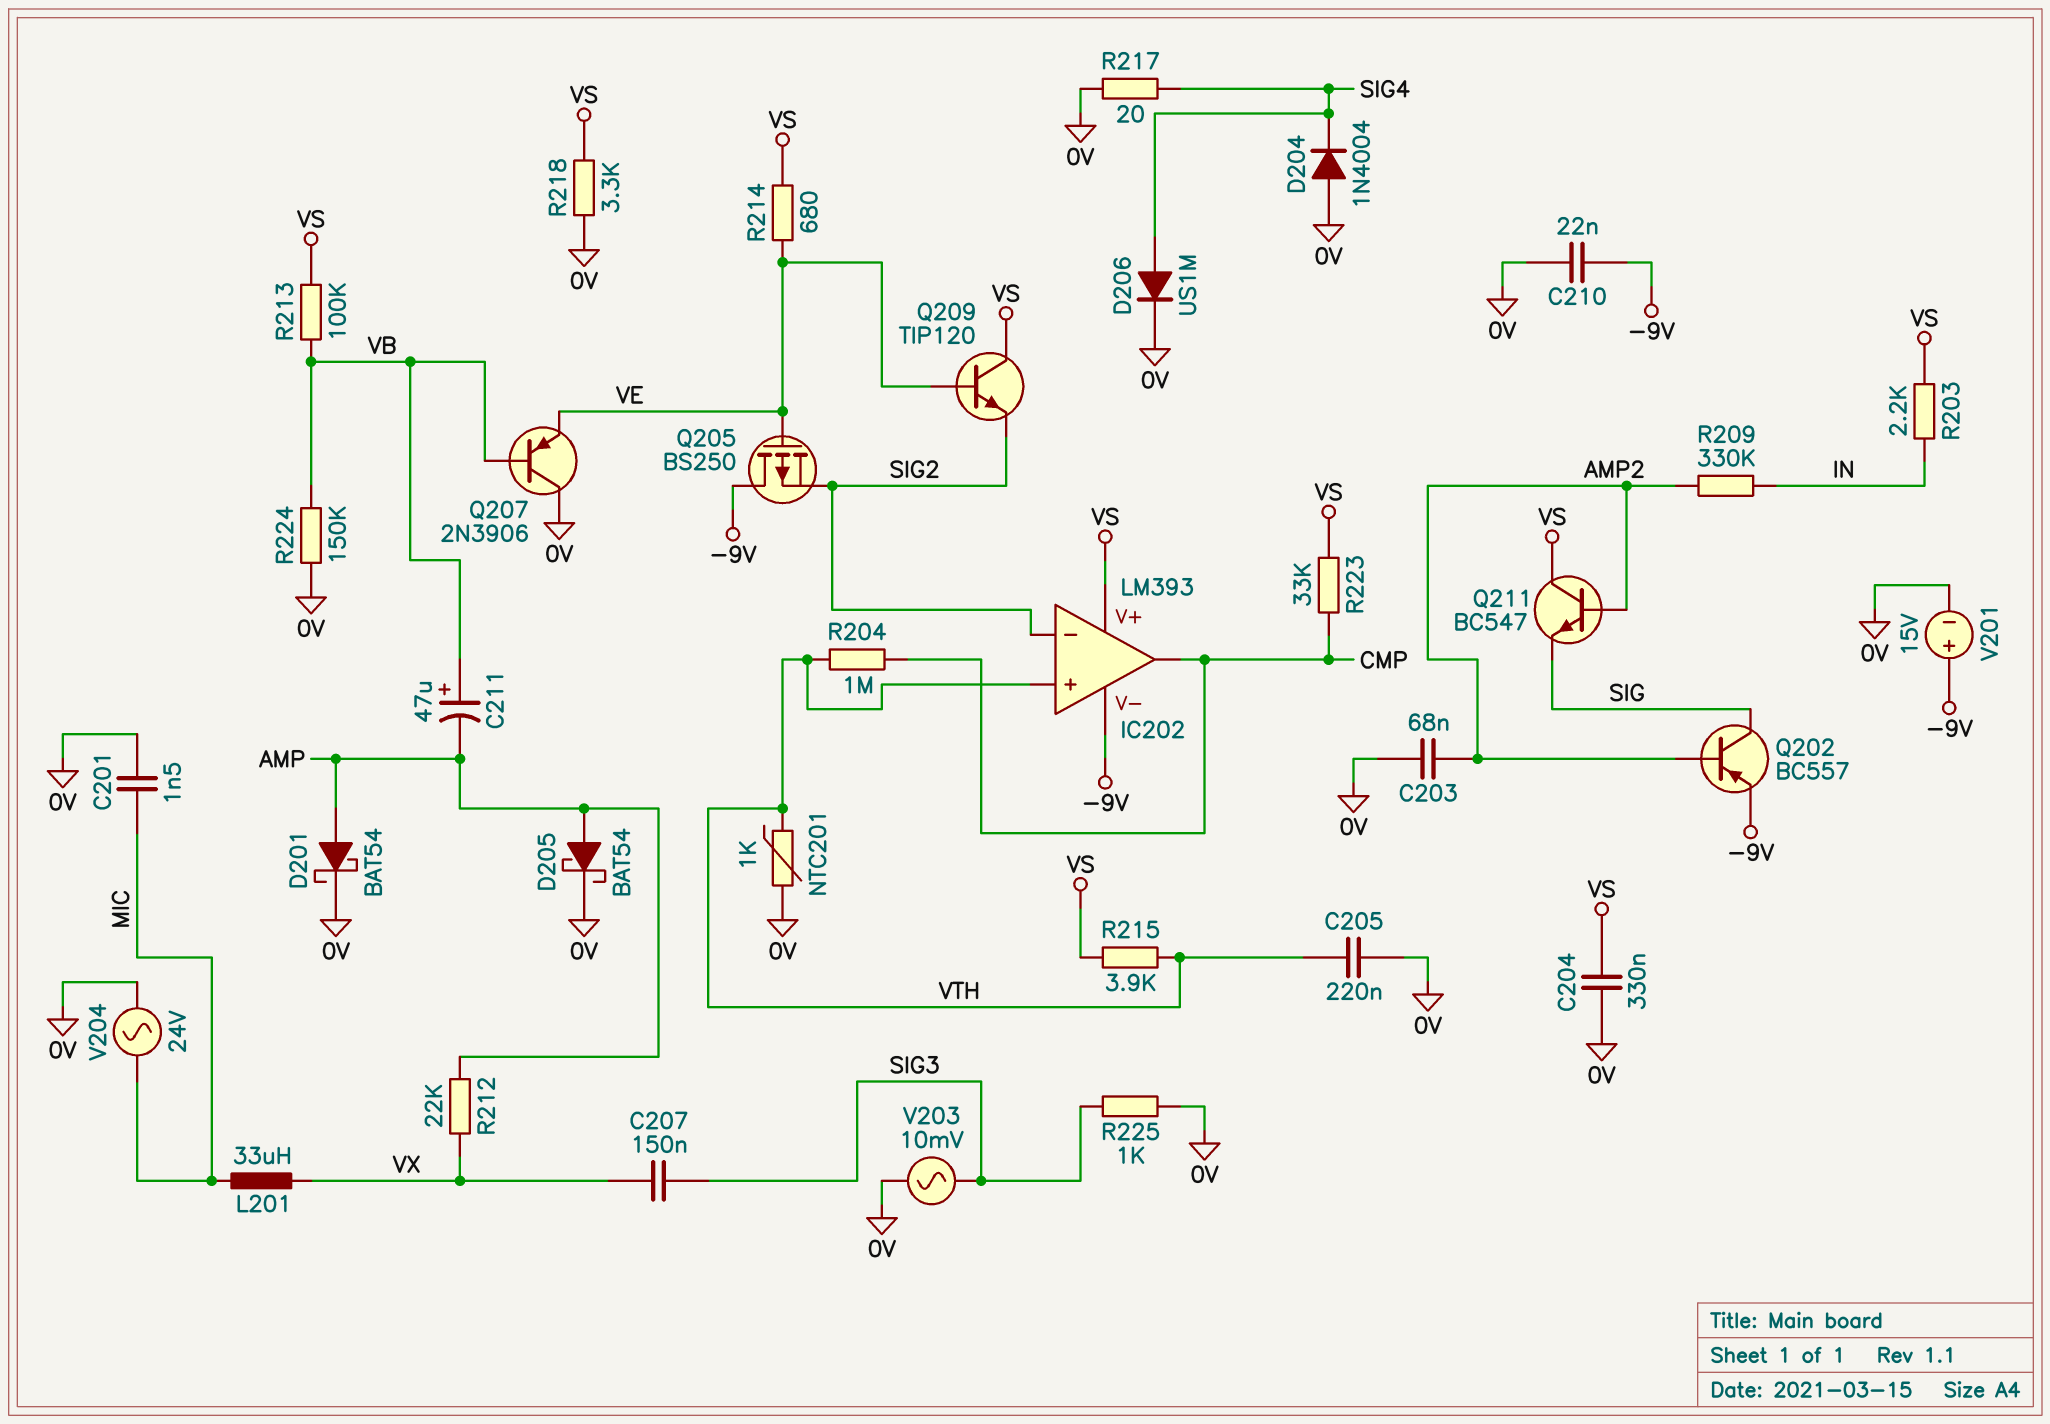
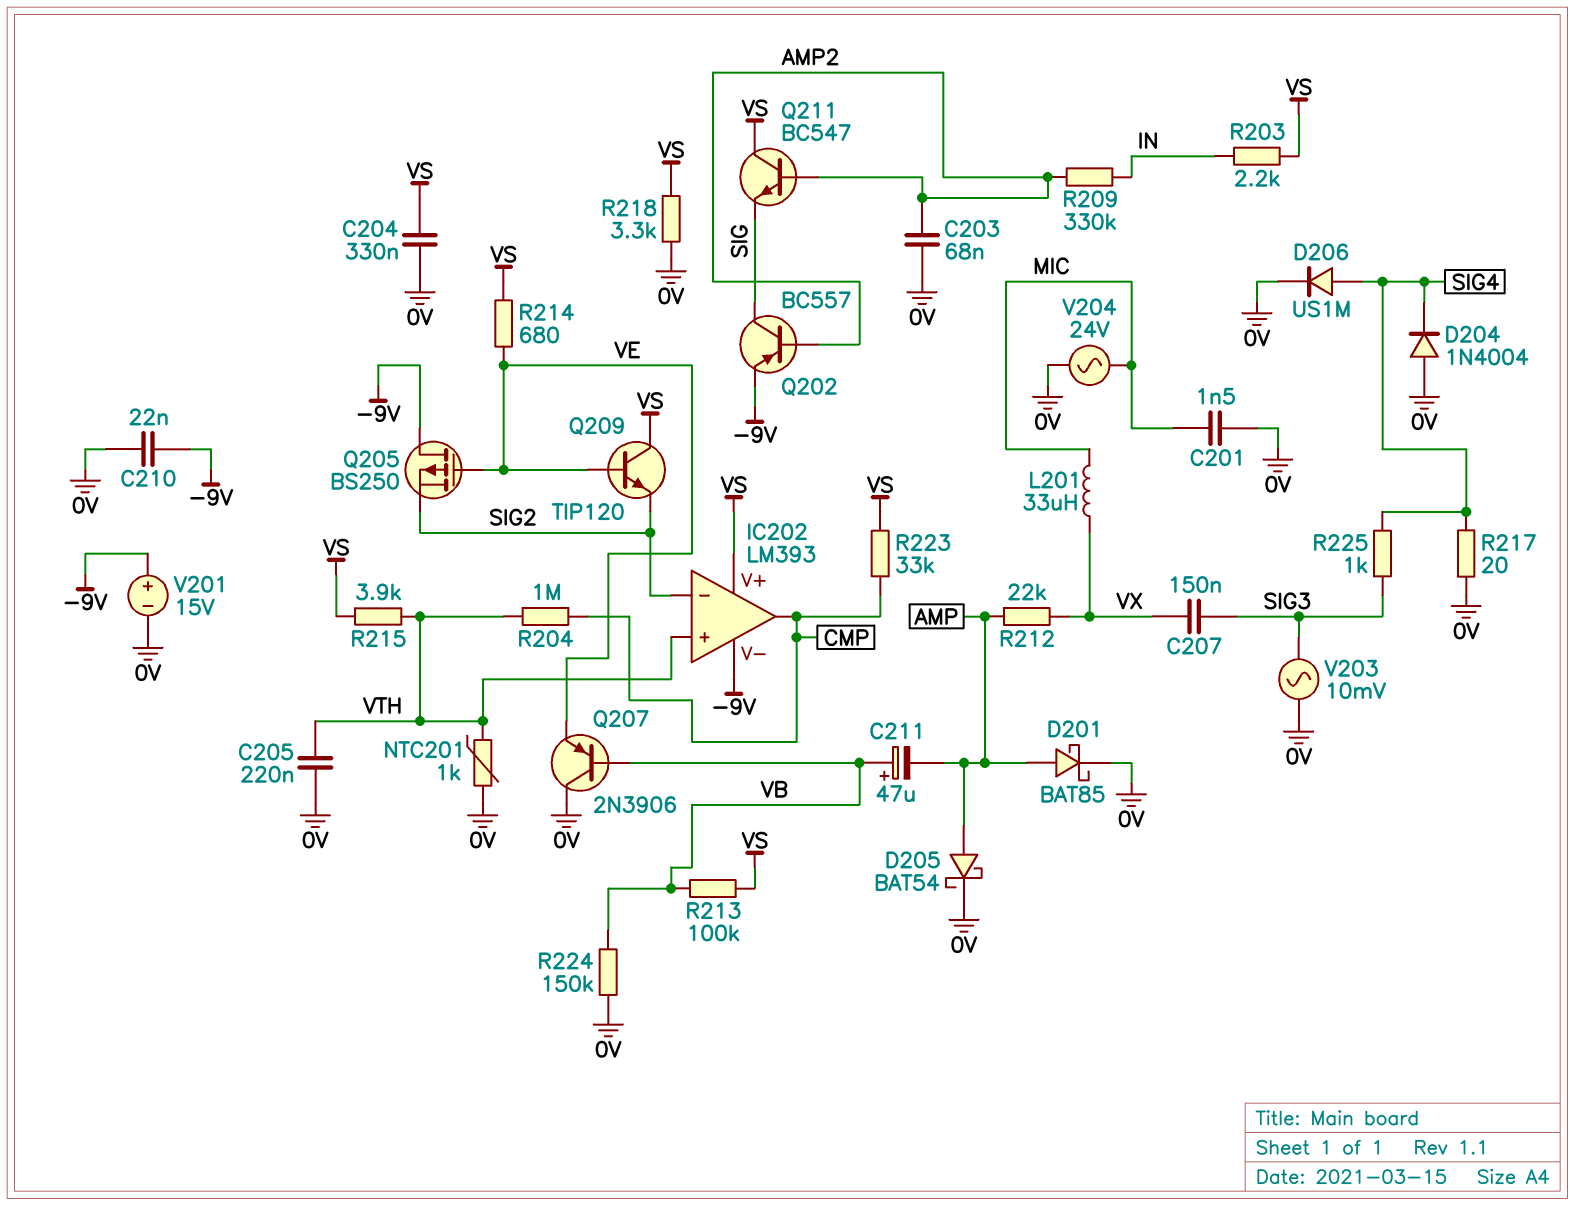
D201: schottky BAT54 (A AMP, K 0V) -> schottky BAT85 (A AMP, K 0V)
R225: 1k (0V, SIG3) -> 1k (SIG3, SIG4)

